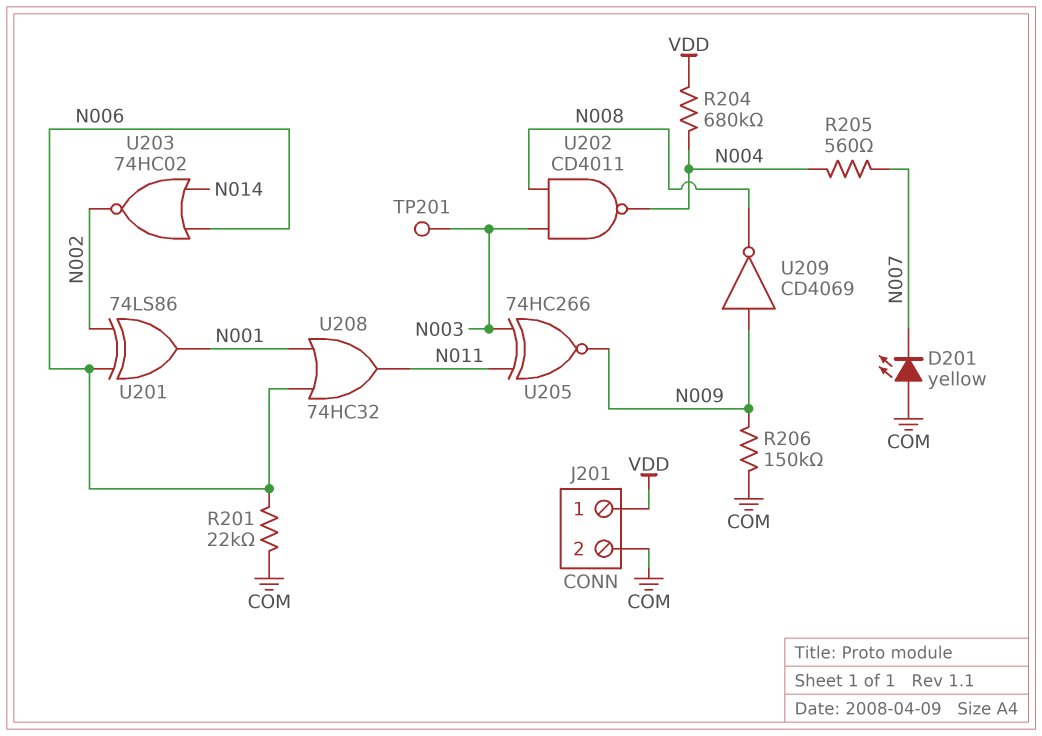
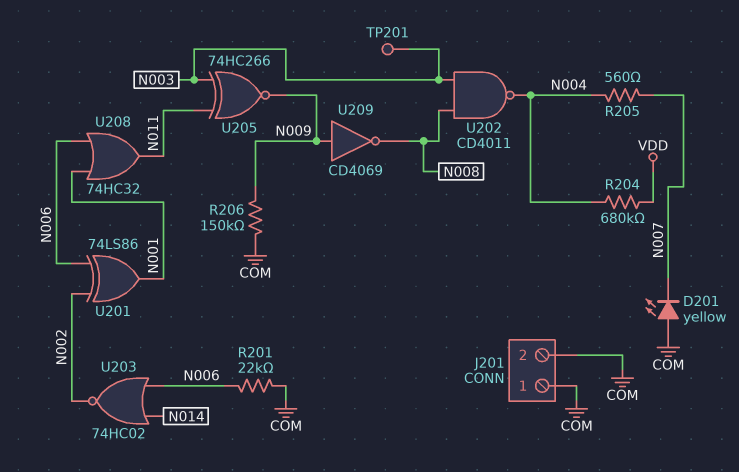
J201 pin 1: VDD -> COM

